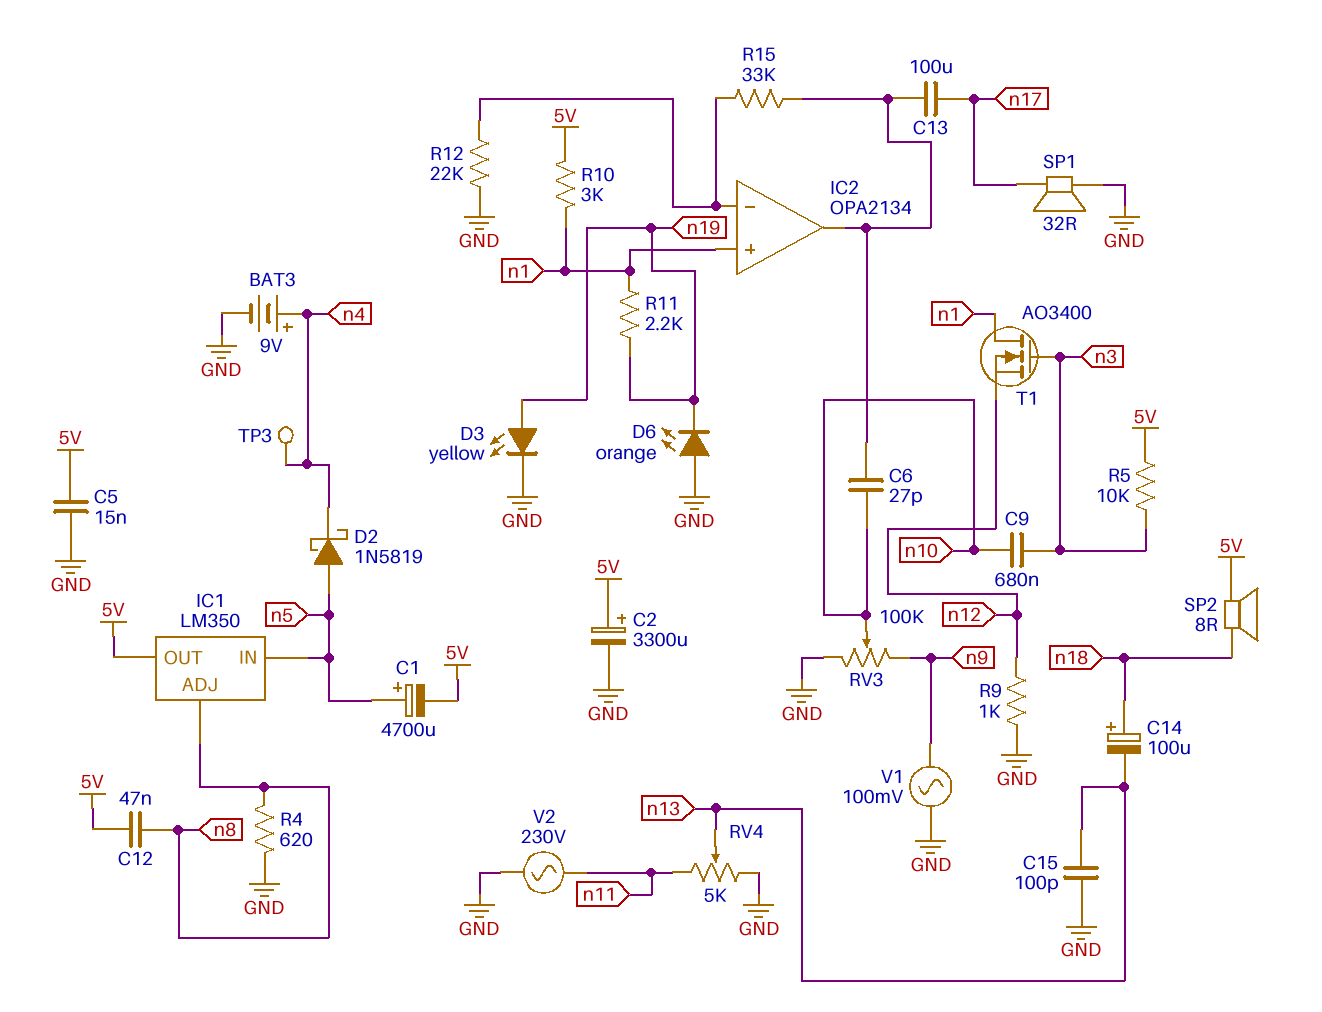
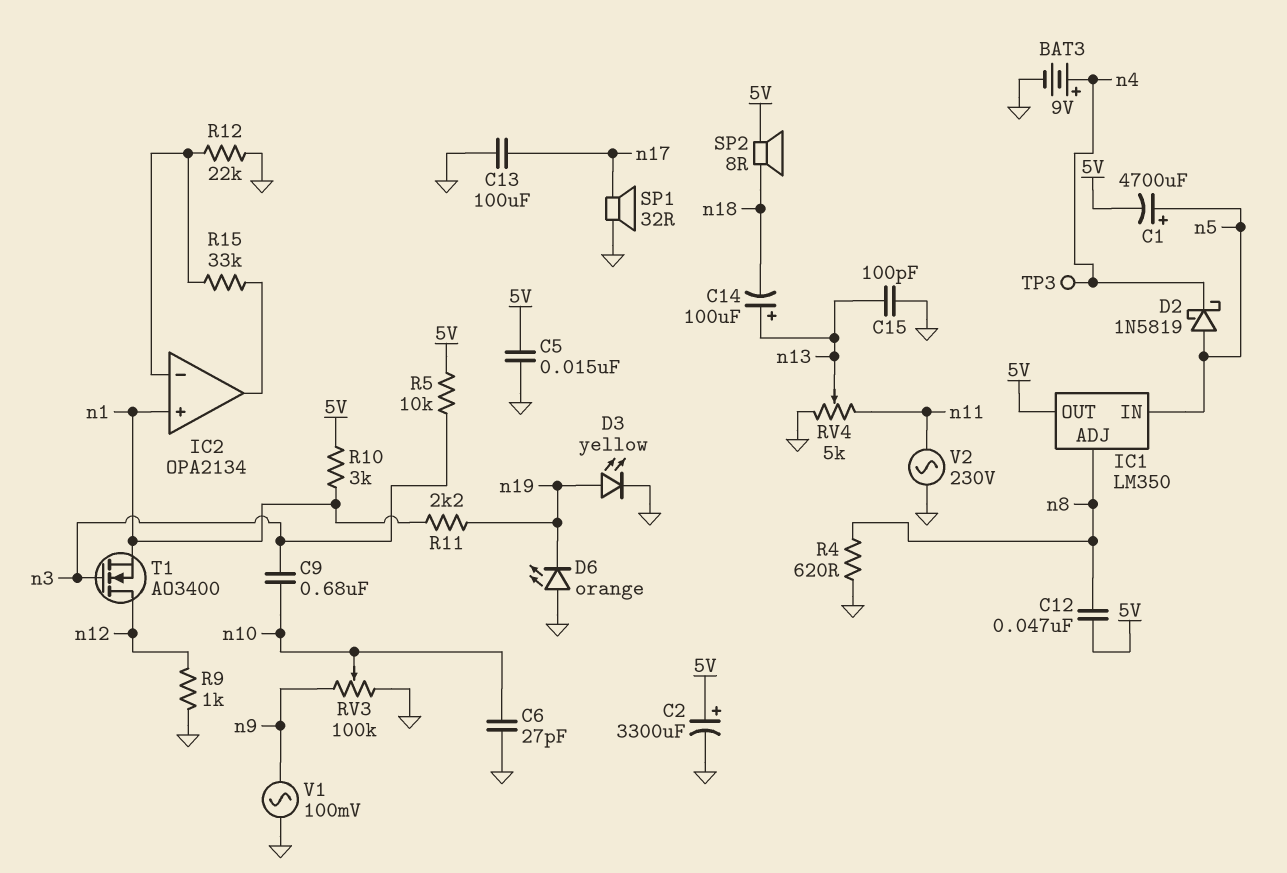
C6: 27pF (IC2/out, n10) -> 27pF (GND, n10)
C13: 100uF (IC2/out, n17) -> 100uF (GND, n17)
C14: 100uF (plus n18, minus n13) -> 100uF (plus n13, minus n18)
T1: NMOS AO3400 (G n3, D n1, S n12) -> NMOS AO3400 (G n3, D n12, S n1)

